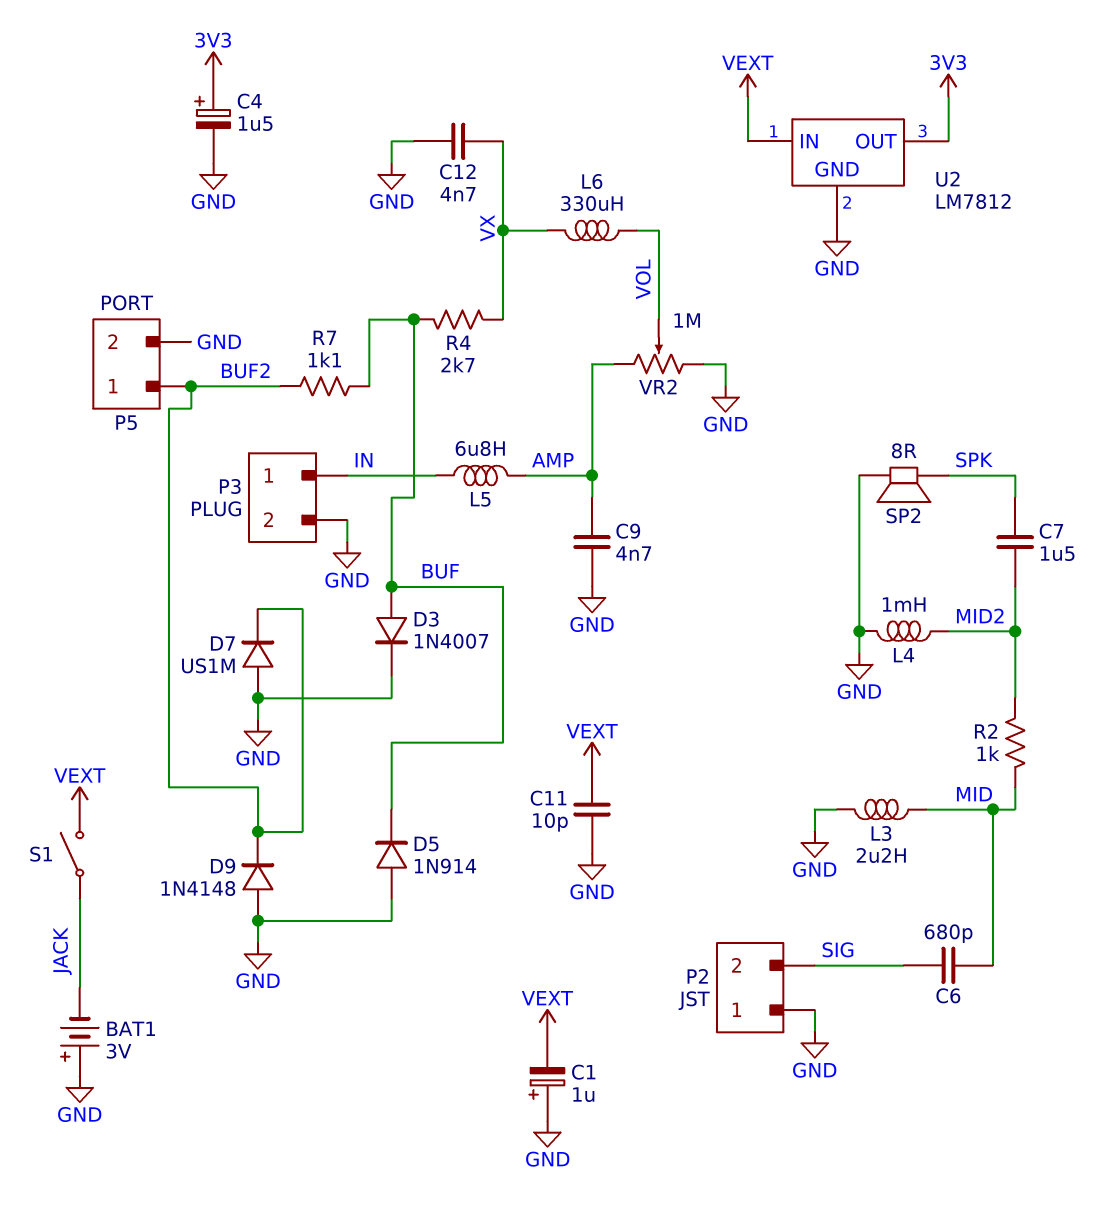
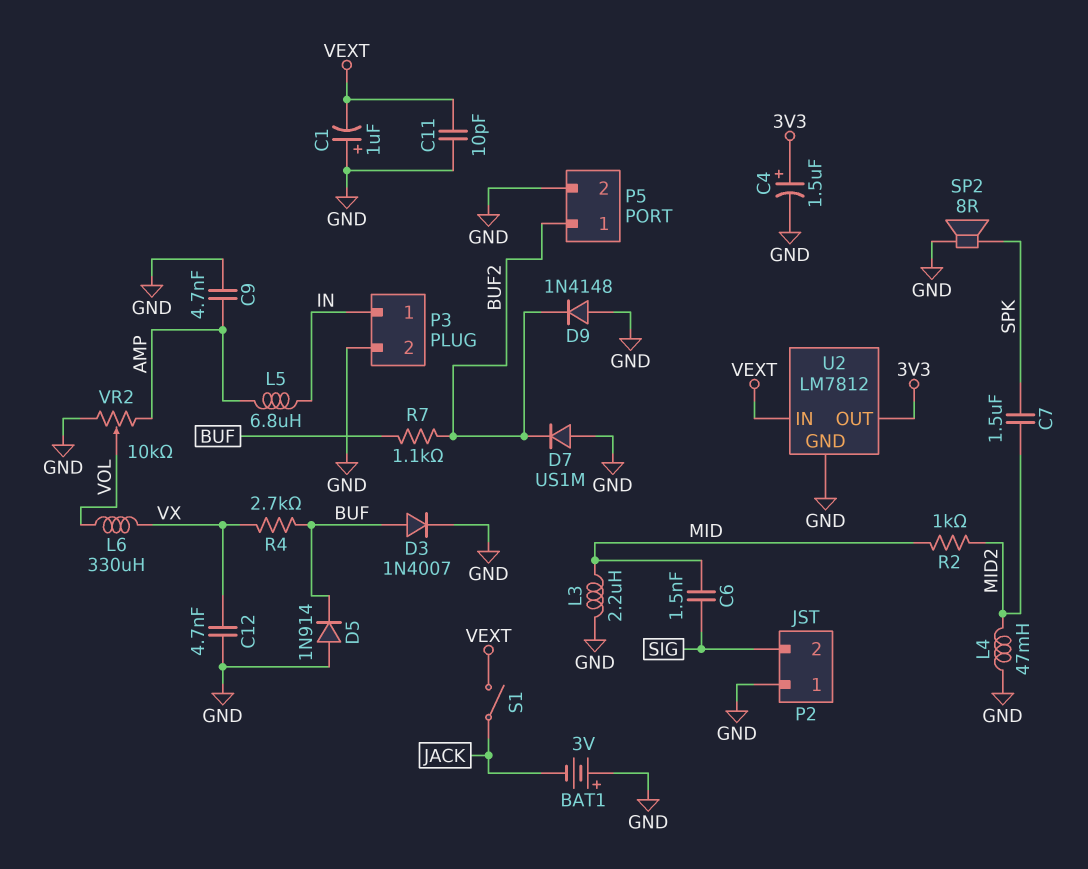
C6: 680pF (MID, SIG) -> 1.5nF (MID, SIG)
L4: 1mH (GND, MID2) -> 47mH (GND, MID2)
VR2: 1M (AMP, GND, wiper VOL) -> 10k (AMP, GND, wiper VOL)

